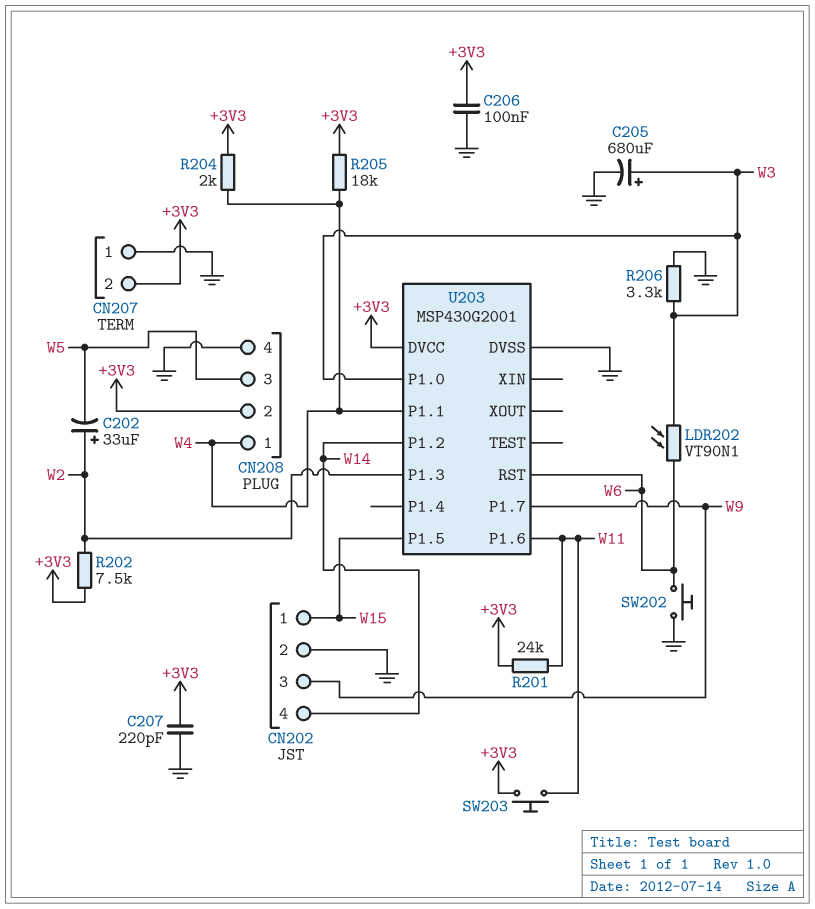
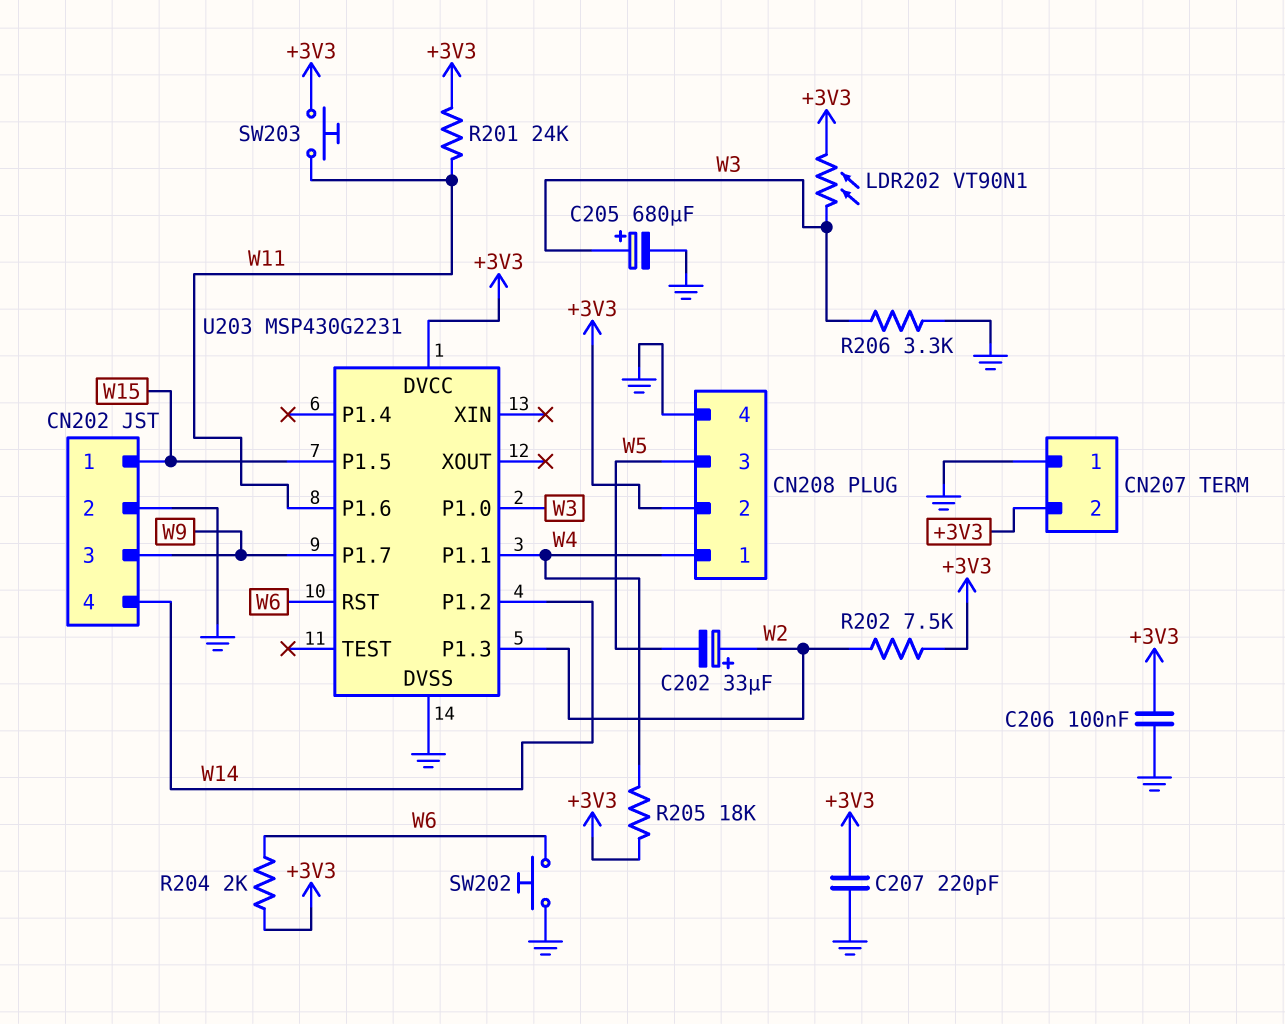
LDR202: VT90N1 (W3, W6) -> VT90N1 (+3V3, W3)
R204: 2k (+3V3, W4) -> 2k (+3V3, W6)
U203: MSP430G2001 -> MSP430G2231

